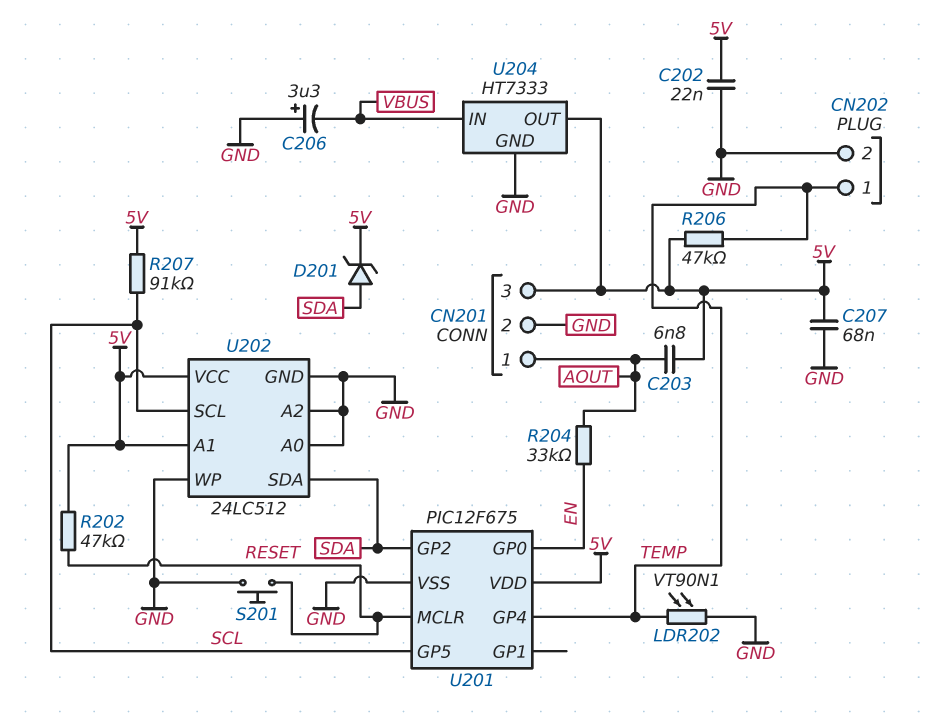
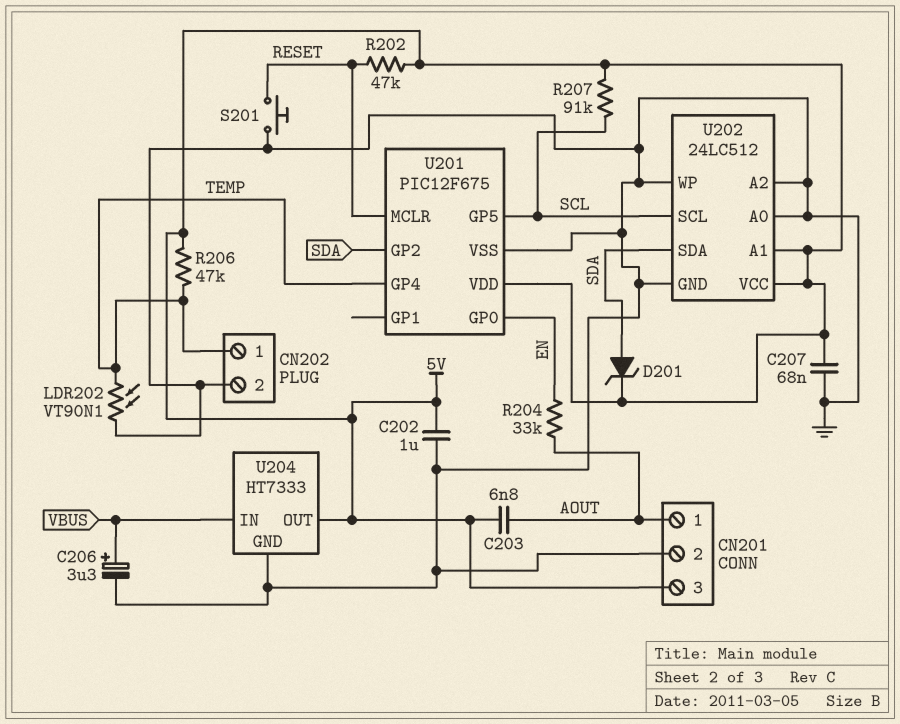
C202: 22nF (5V, GND) -> 1uF (5V, GND)
C206: 3.3uF (plus GND, minus VBUS) -> 3.3uF (plus VBUS, minus GND)

